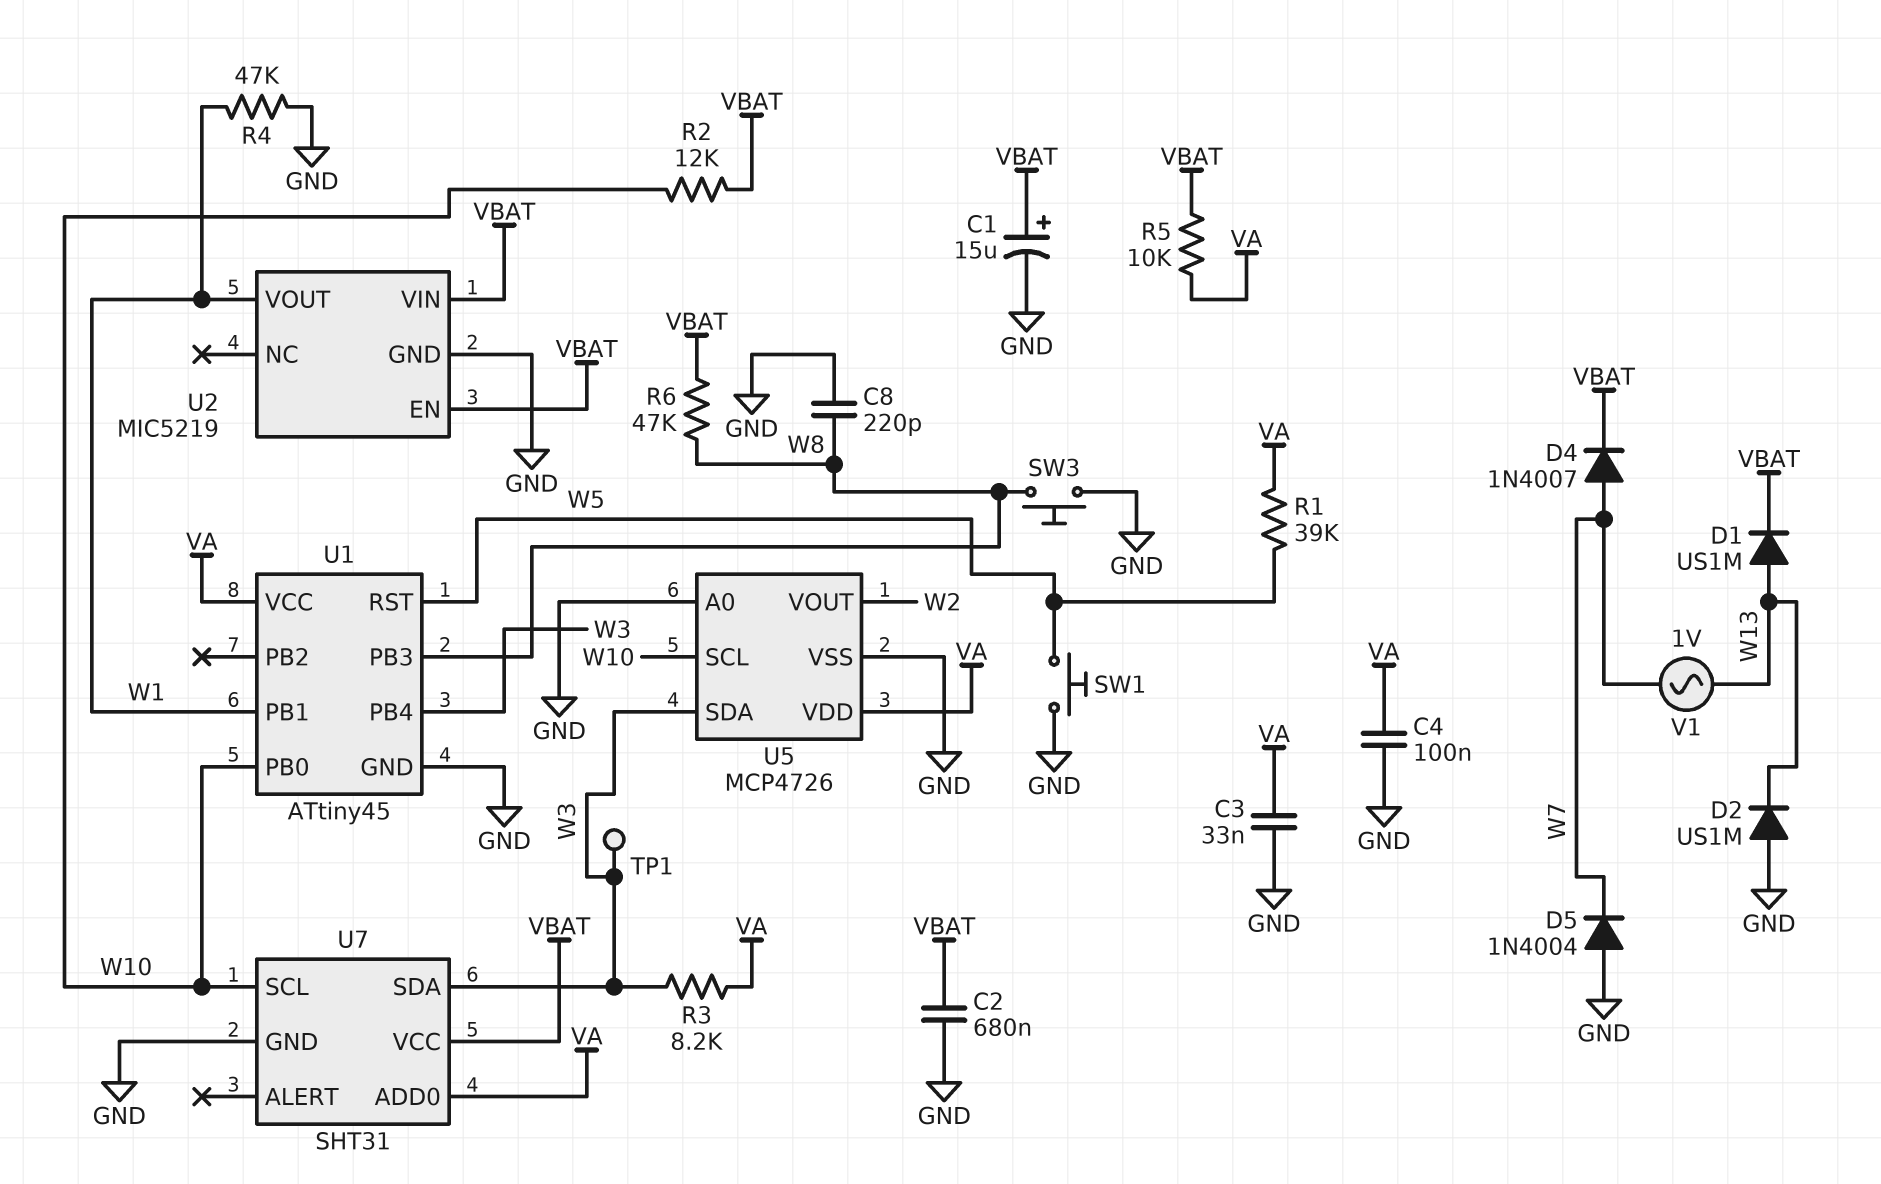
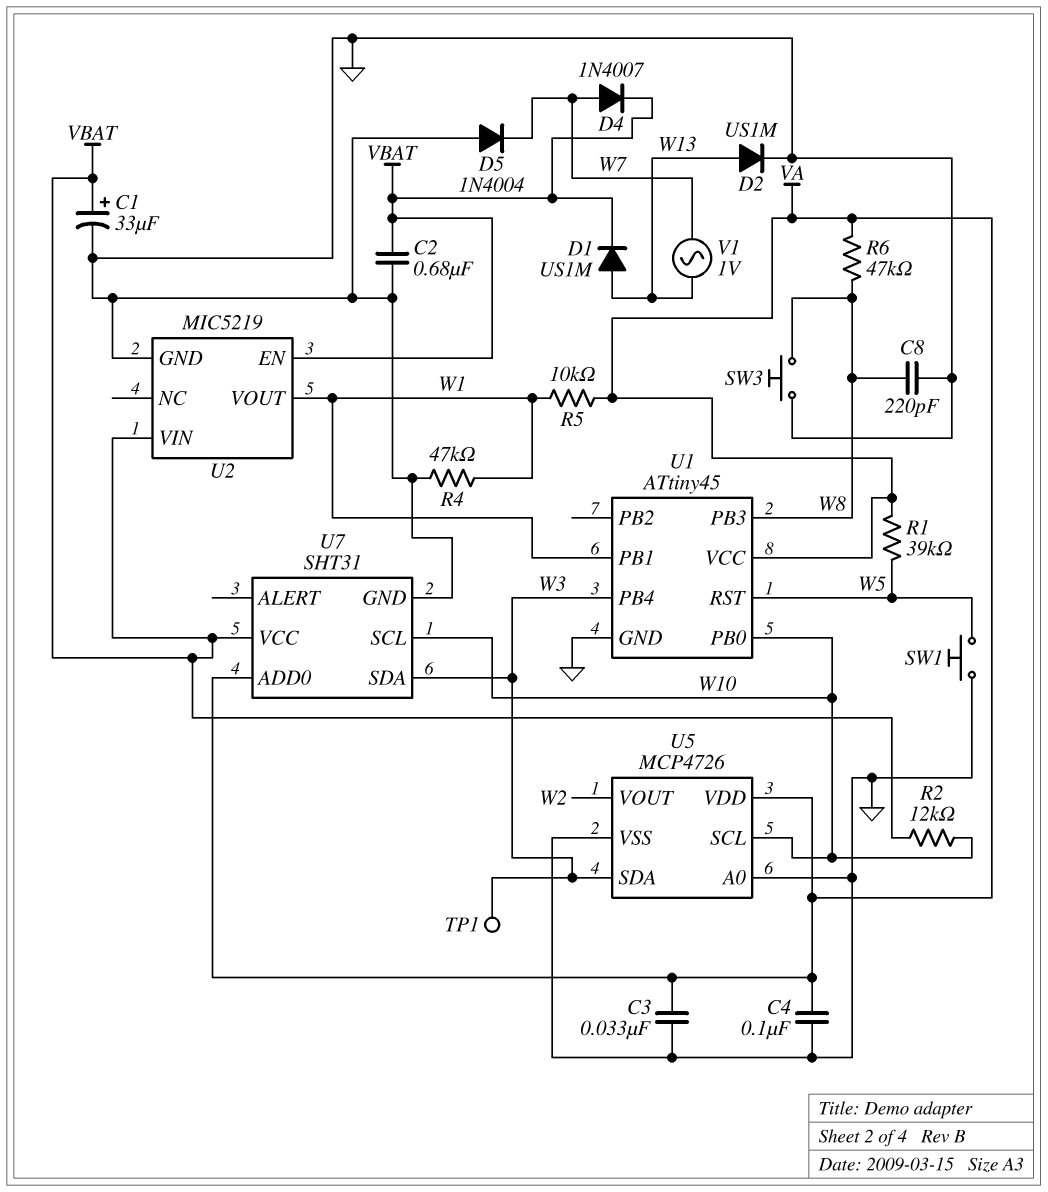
C1: 15uF (plus VBAT, minus GND) -> 33uF (plus VBAT, minus GND)
D2: diode US1M (A GND, K W13) -> diode US1M (A W13, K GND)
R3: 8.2k (VA, W3) -> none
R5: 10k (VA, VBAT) -> 10k (VA, W1)
R6: 47k (VBAT, W8) -> 47k (VA, W8)

